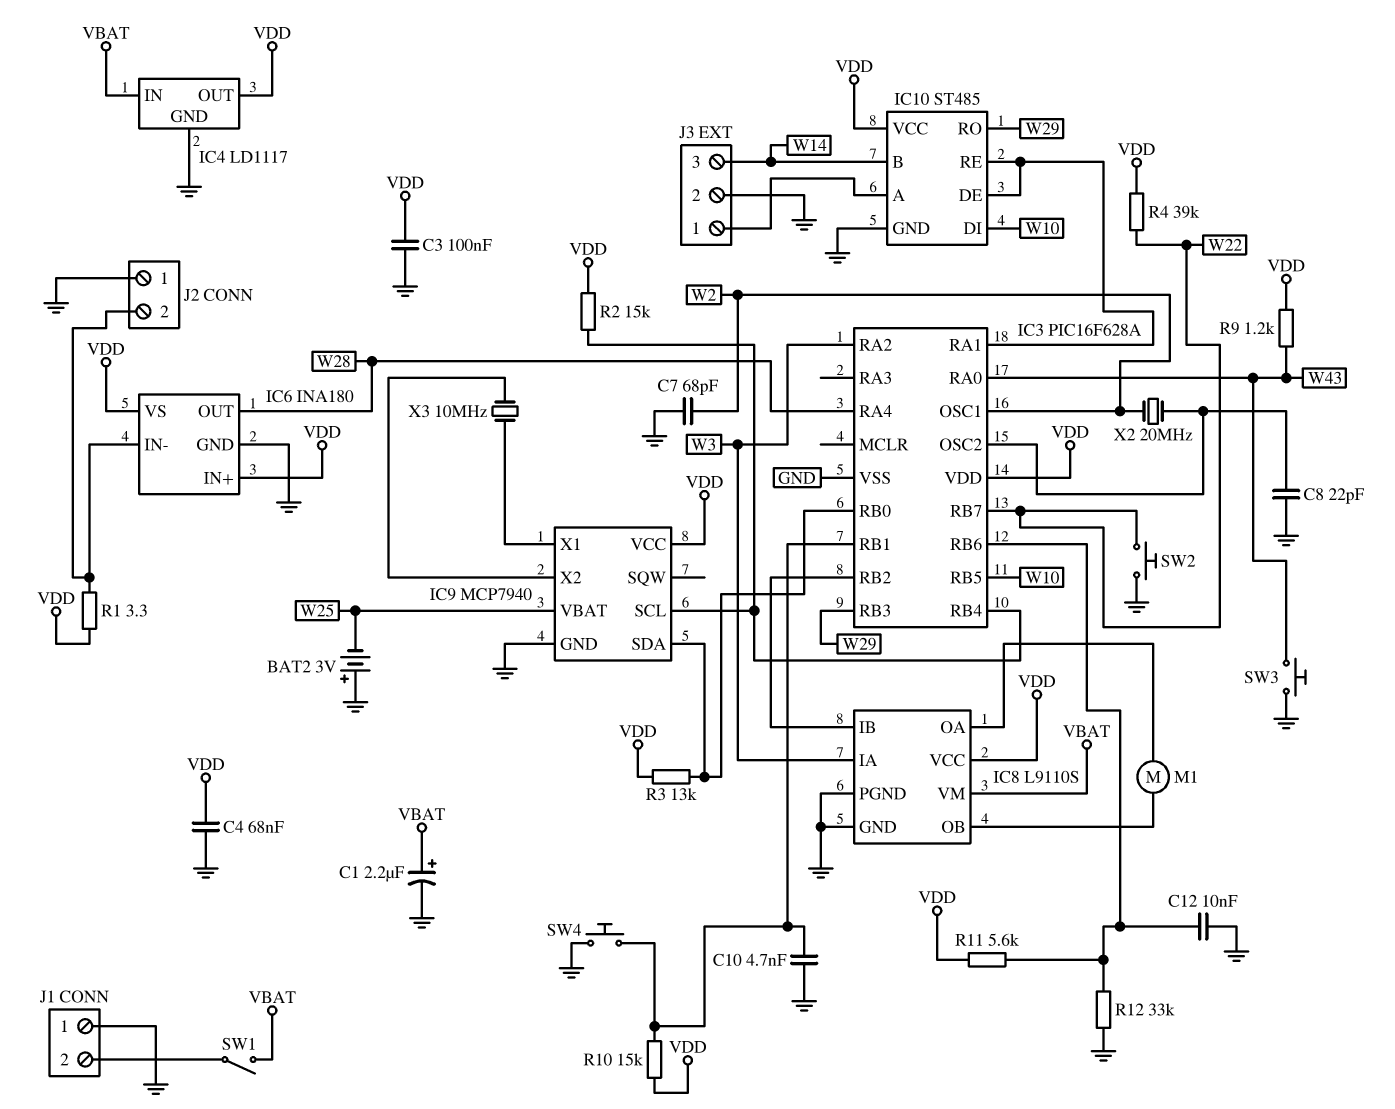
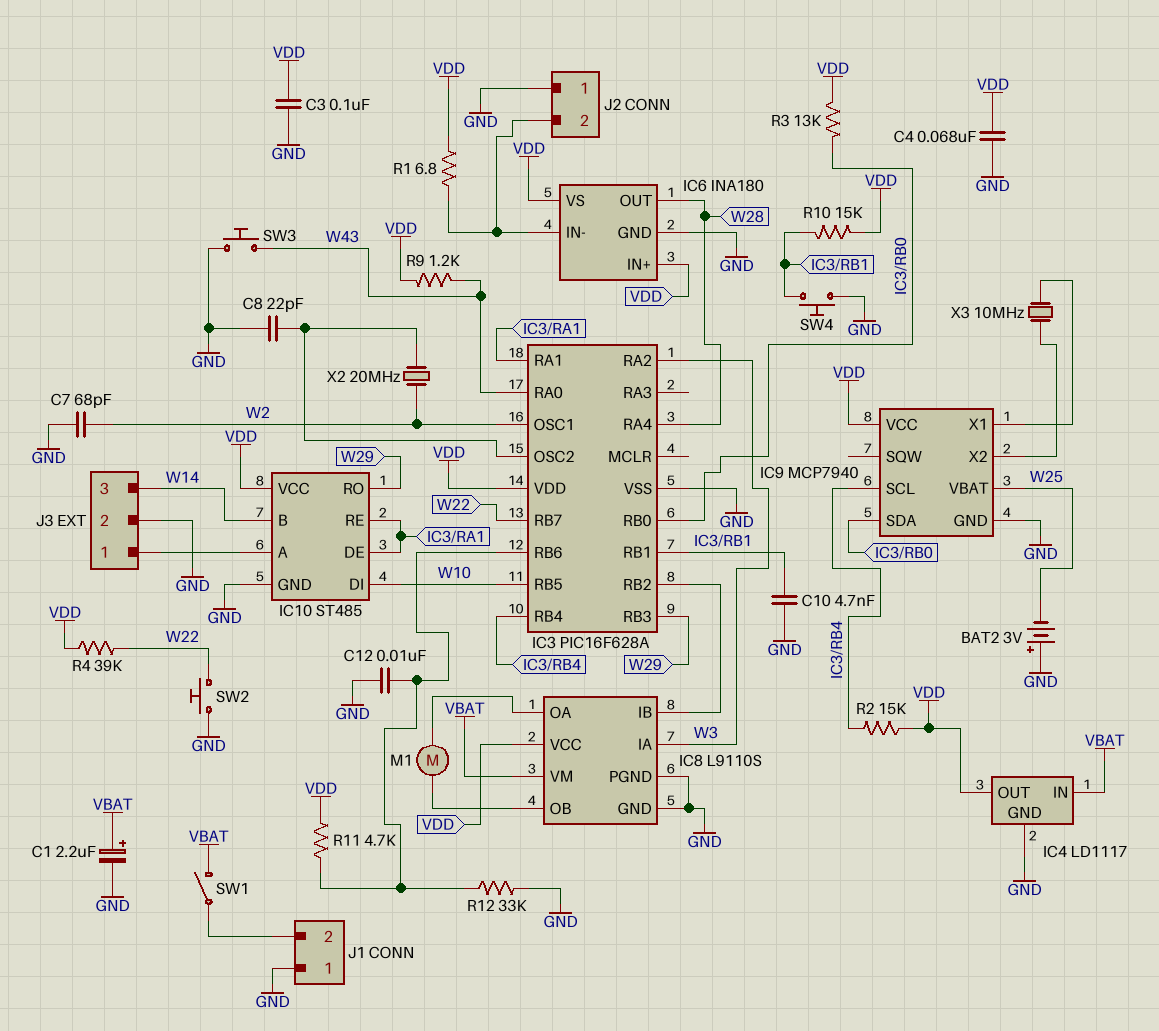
R1: 3.3 (IC6/IN-, VDD) -> 6.8 (IC6/IN-, VDD)
R11: 5.6k (IC3/RB6, VDD) -> 4.7k (IC3/RB6, VDD)

